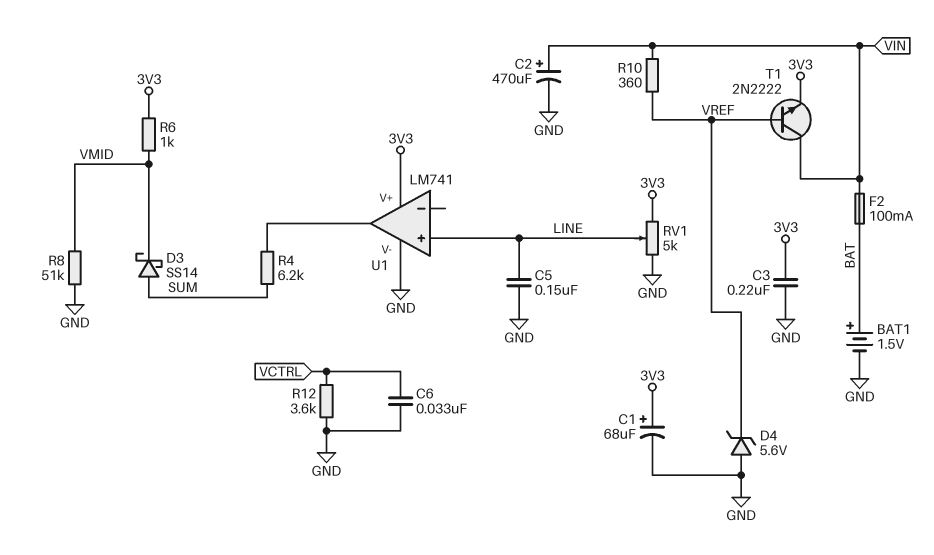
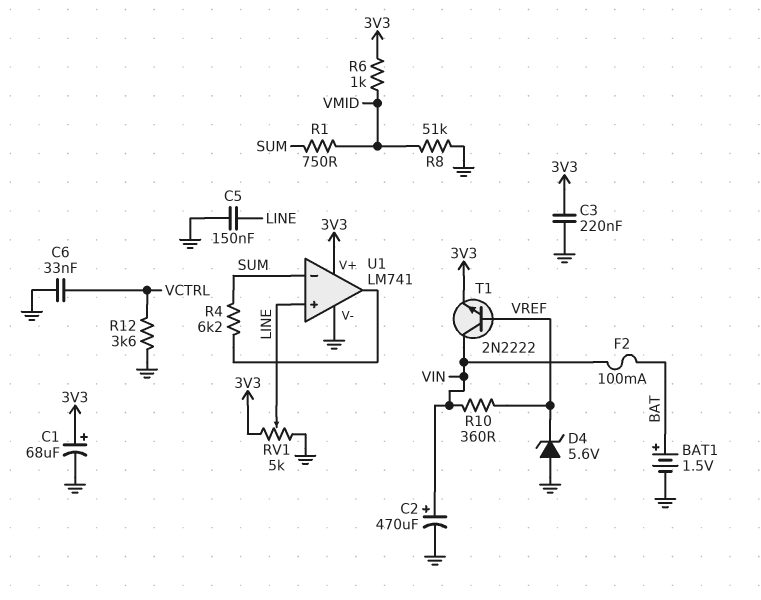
D3: schottky SS14 (A SUM, K VMID) -> none
R1: none -> 750 (SUM, VMID)
U1 pin in-: none -> SUM

